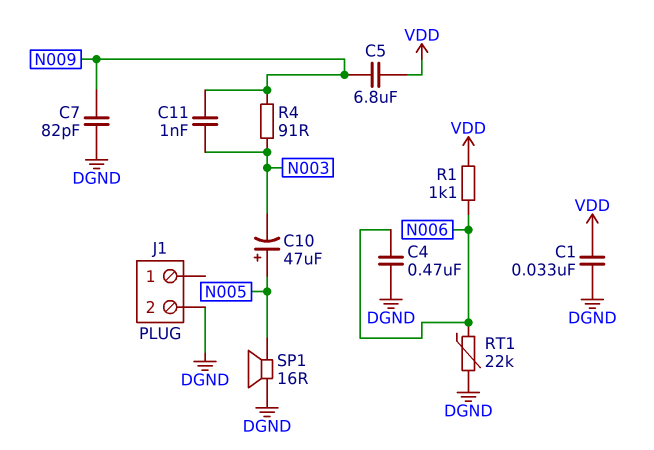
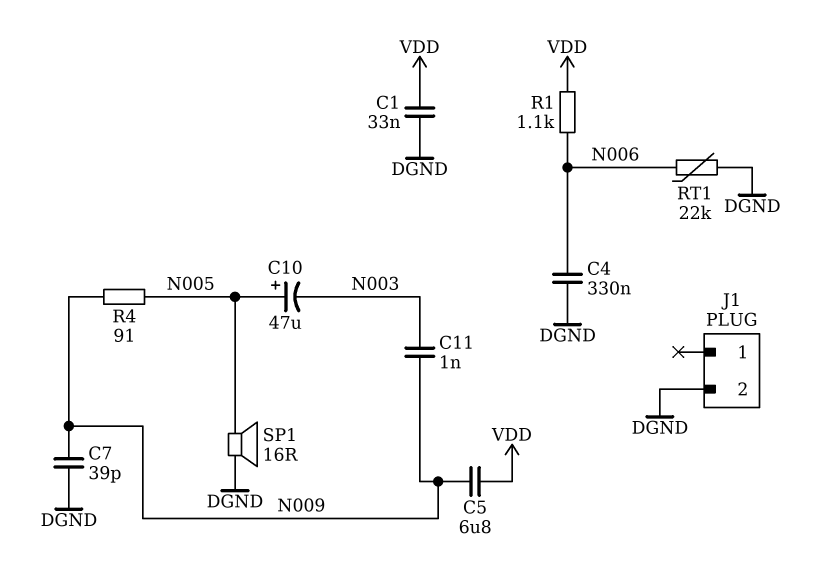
C4: 470nF (DGND, N006) -> 330nF (DGND, N006)
C7: 82pF (DGND, N009) -> 39pF (DGND, N009)
R4: 91 (N003, N009) -> 91 (N005, N009)

